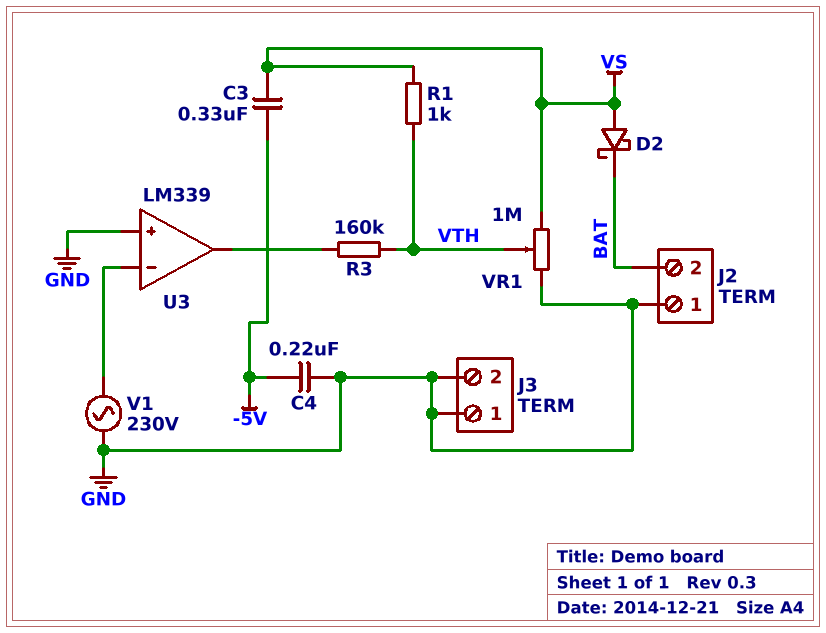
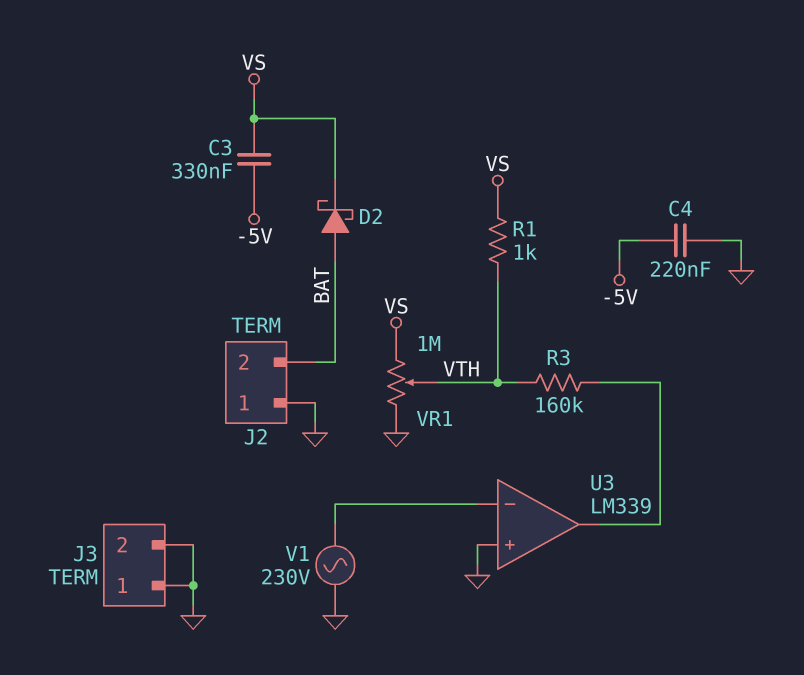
D2: schottky (A VS, K BAT) -> schottky (A BAT, K VS)

